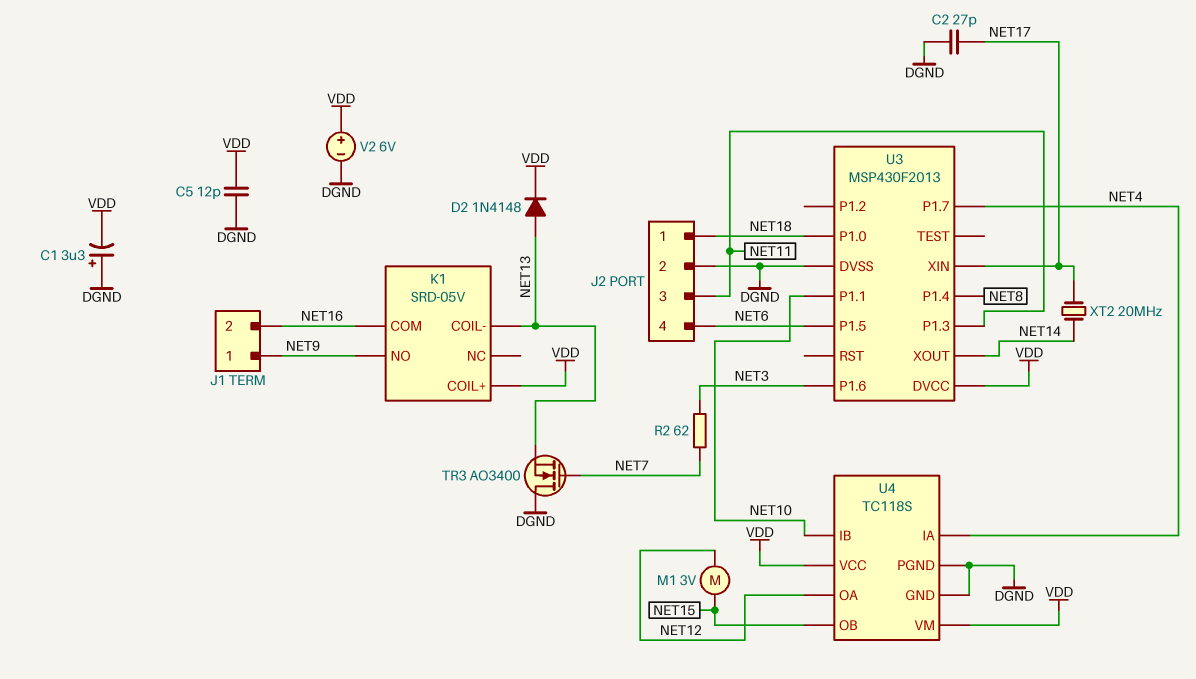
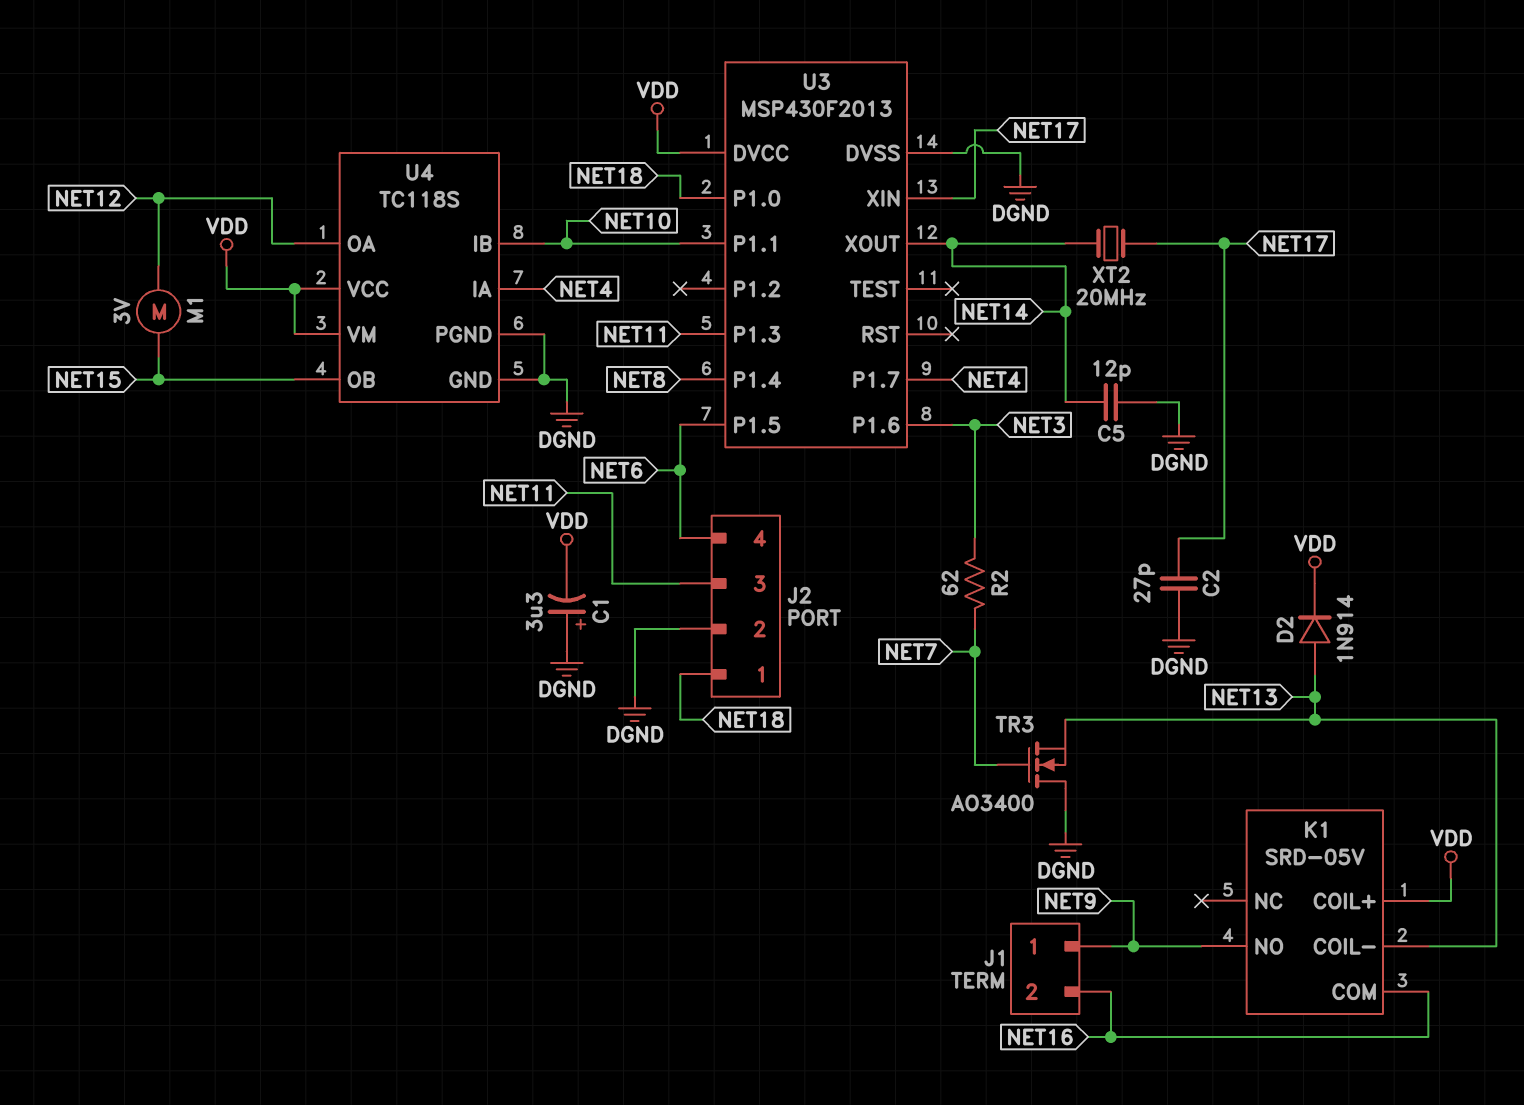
C5: 12pF (DGND, VDD) -> 12pF (DGND, NET14)
D2: diode 1N4148 (A NET13, K VDD) -> diode 1N914 (A NET13, K VDD)
V2: 6V (plus VDD, minus DGND) -> none

